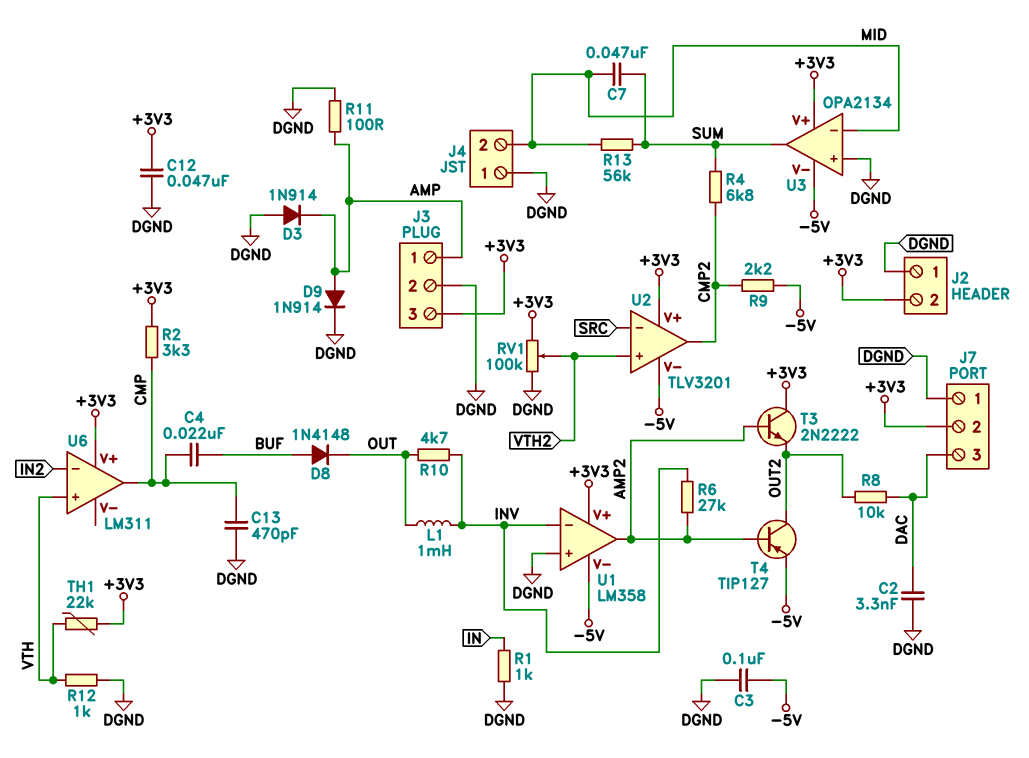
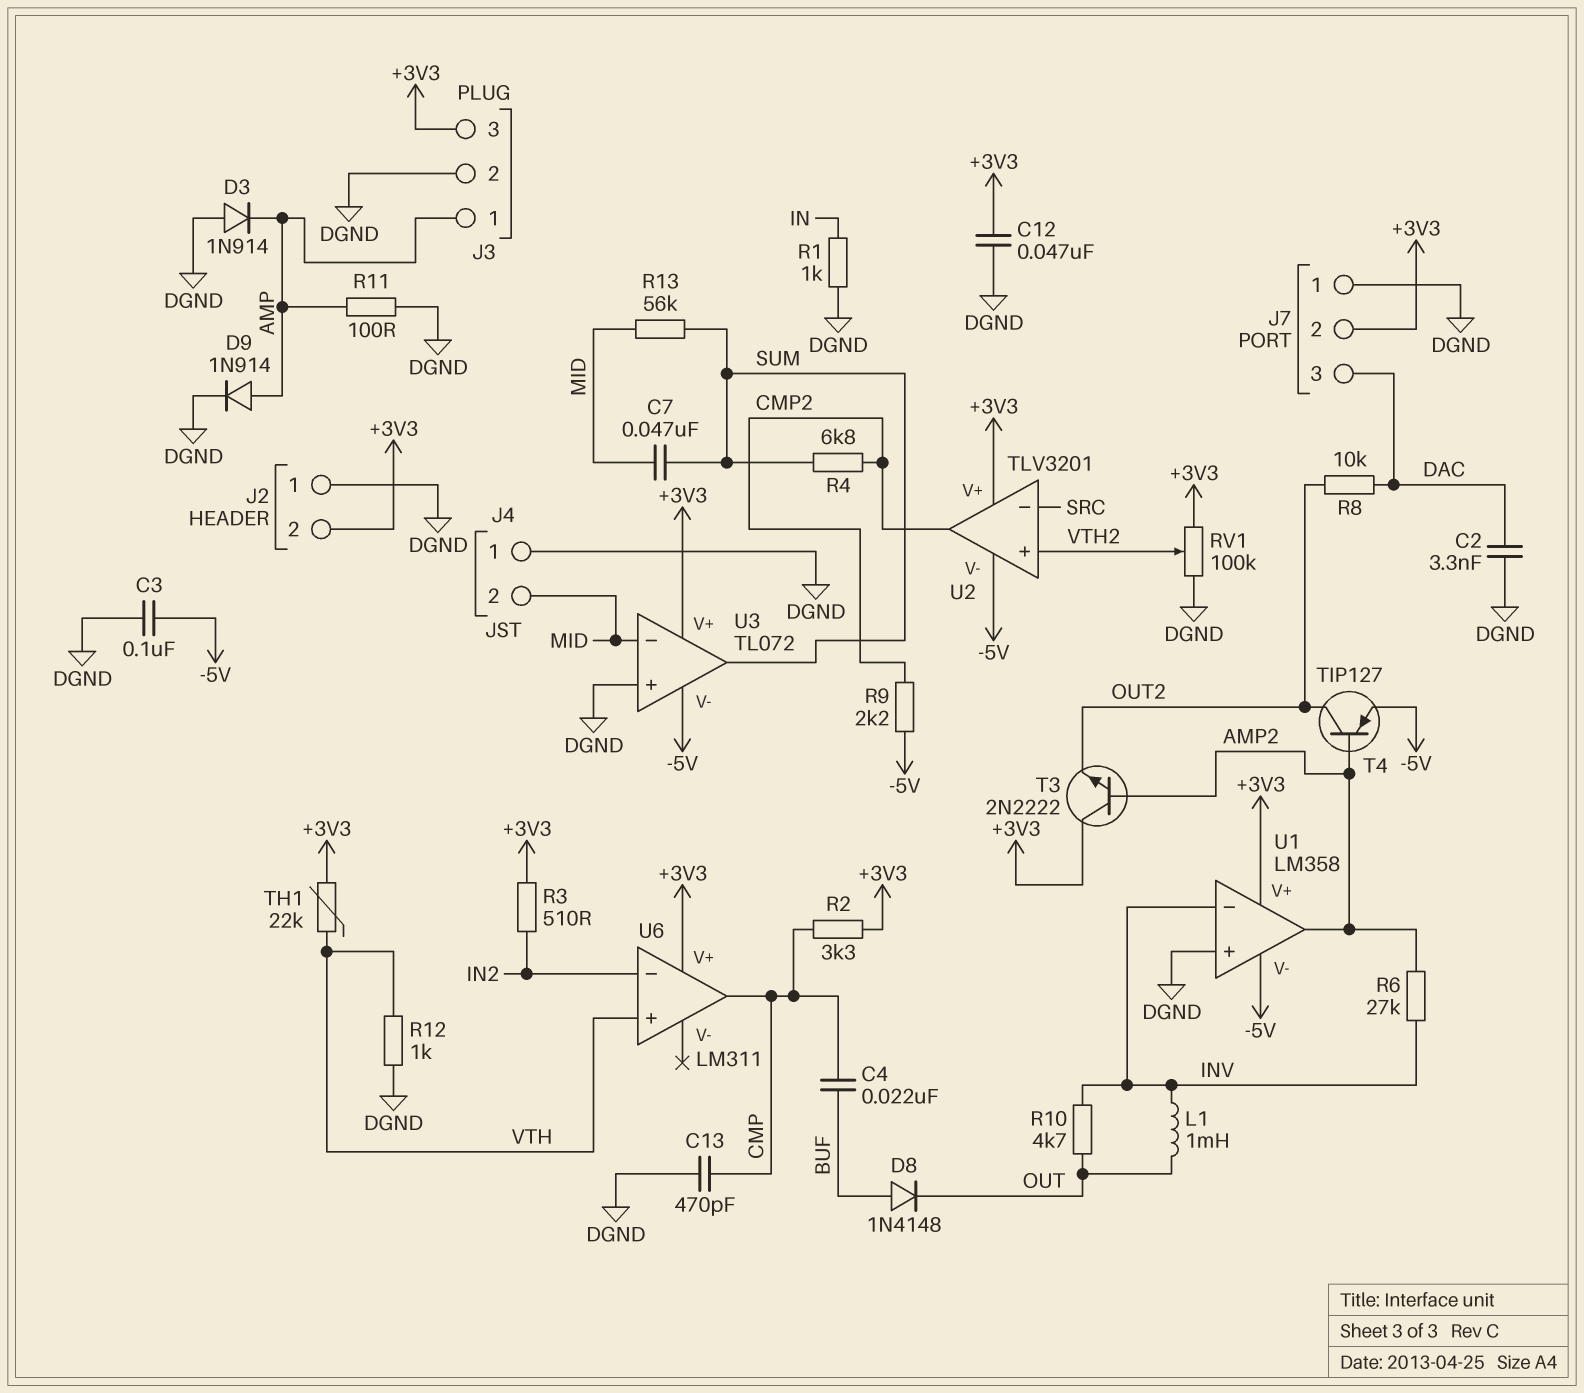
R3: none -> 510 (+3V3, IN2)
U3: OPA2134 -> TL072

